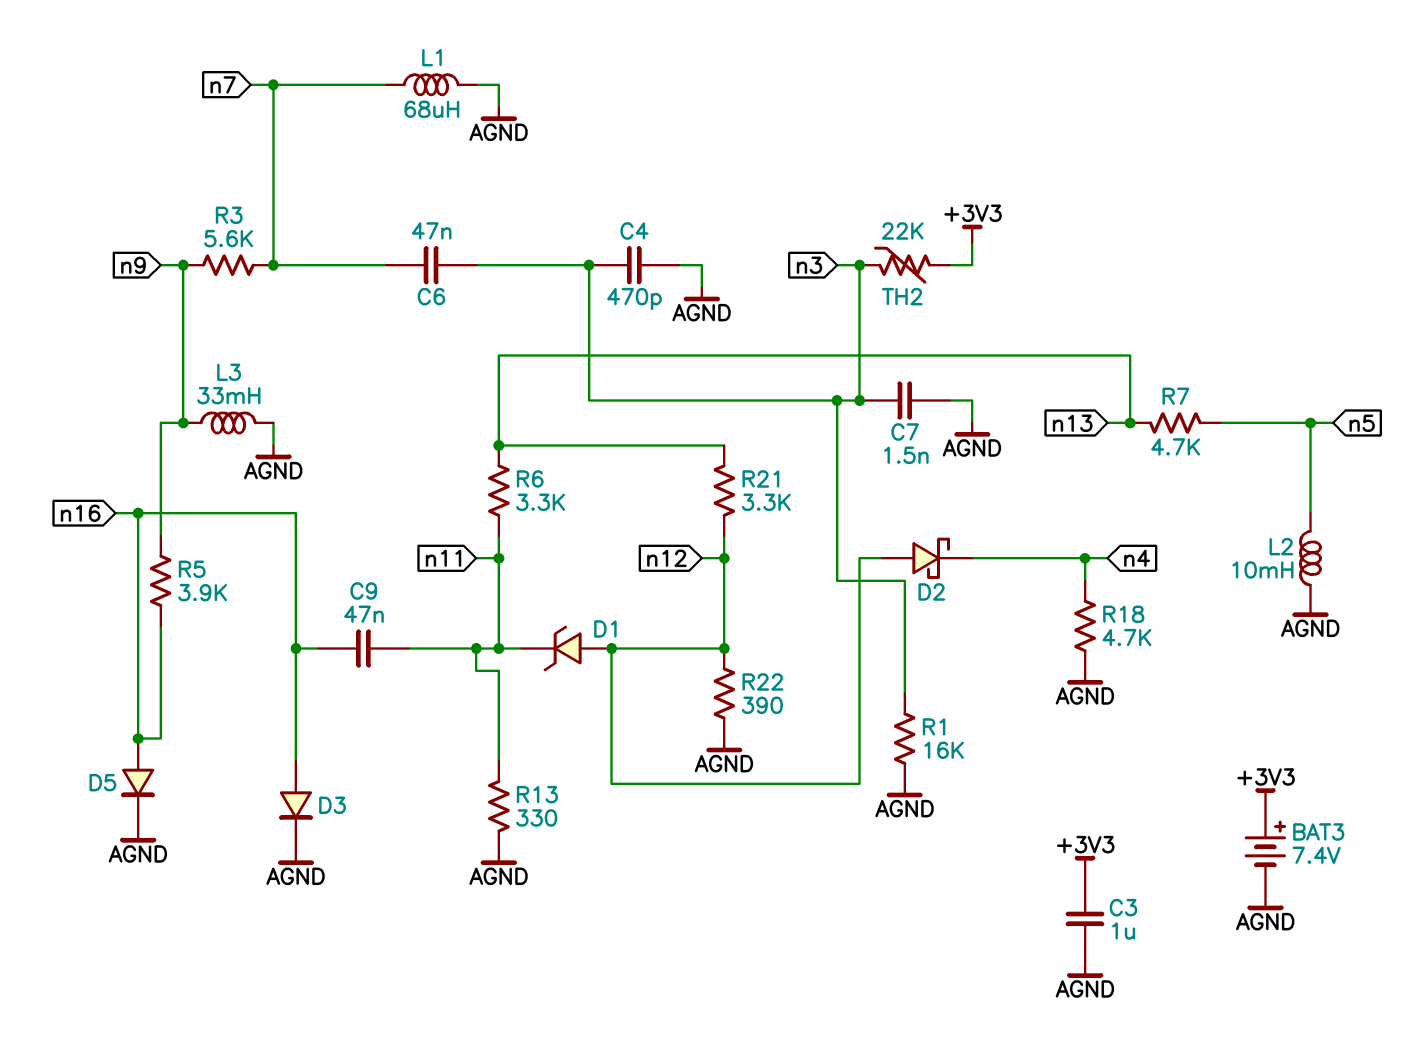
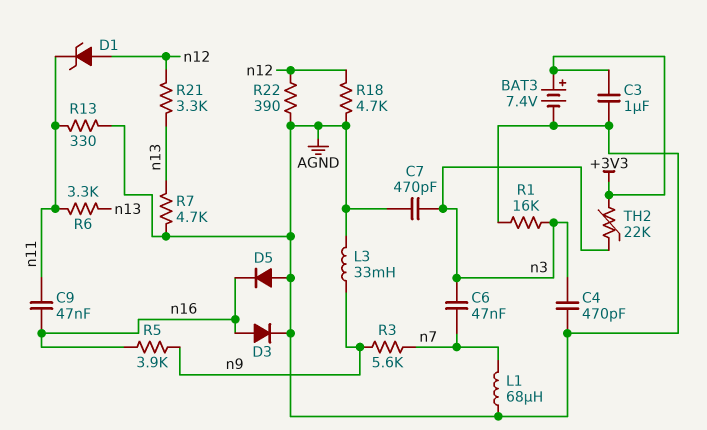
C7: 1.5nF (AGND, n3) -> 470pF (AGND, n3)
D2: schottky (A n12, K n4) -> none
D5: diode (A n16, K AGND) -> diode (A AGND, K n16)
L2: 10mH (AGND, n5) -> none
R7: 4.7k (n5, n13) -> 4.7k (AGND, n13)
R18: 4.7k (AGND, n4) -> 4.7k (AGND, n12)

